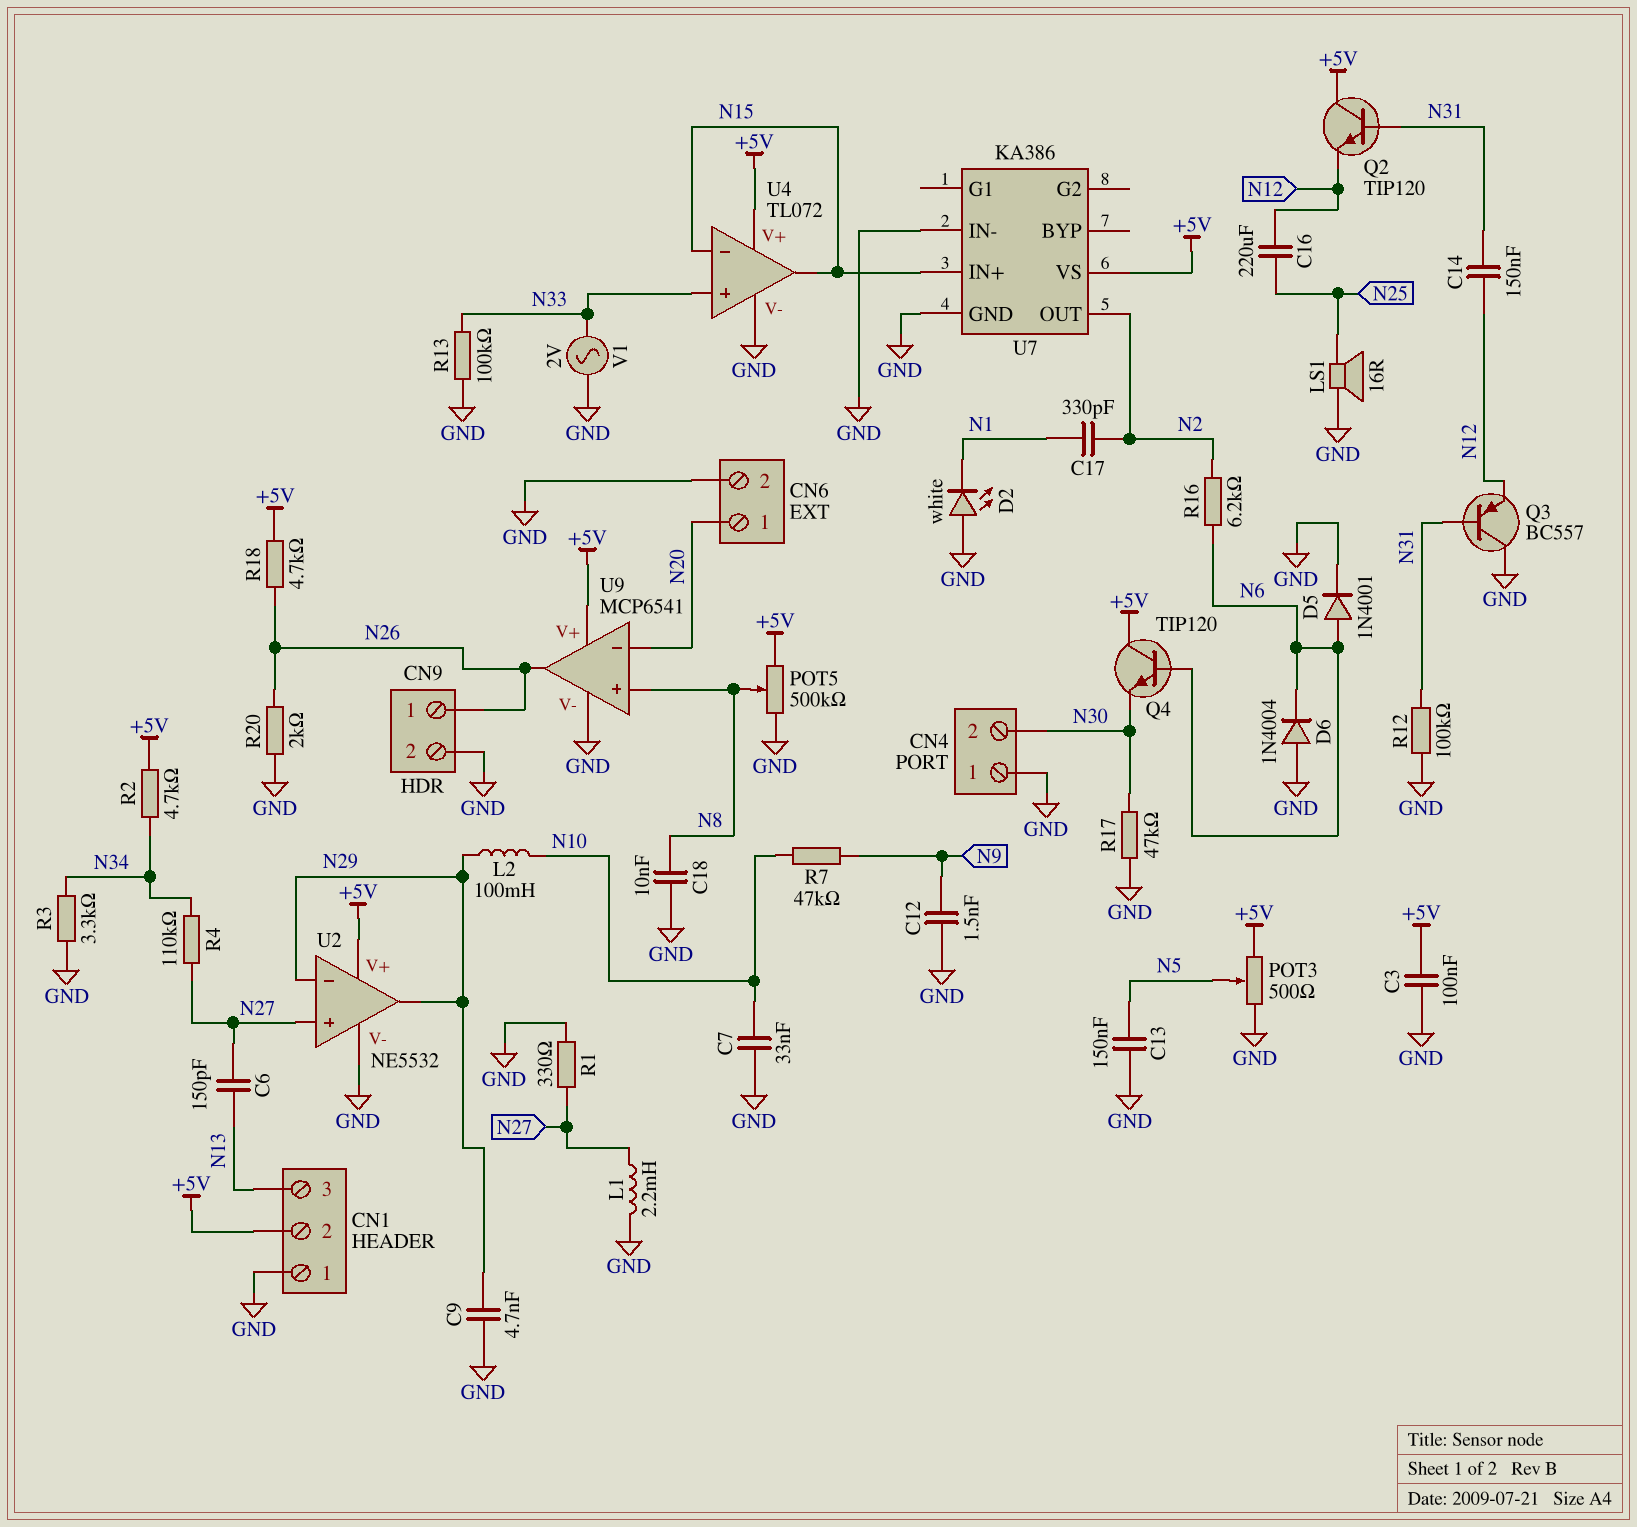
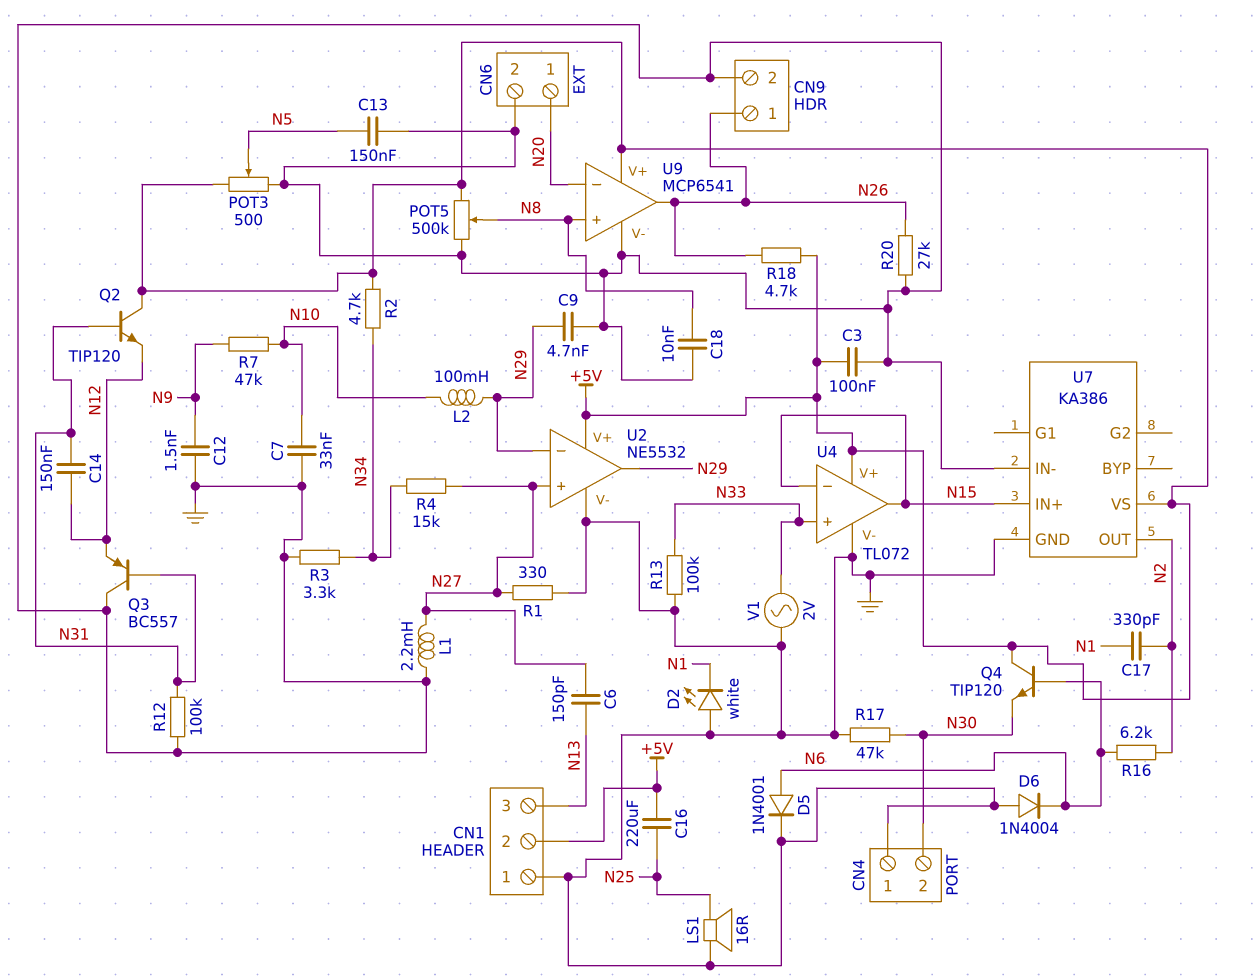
C16: 220uF (N12, N25) -> 220uF (+5V, N25)
R4: 110k (N27, N34) -> 15k (N27, N34)
R20: 2k (GND, N26) -> 27k (GND, N26)

